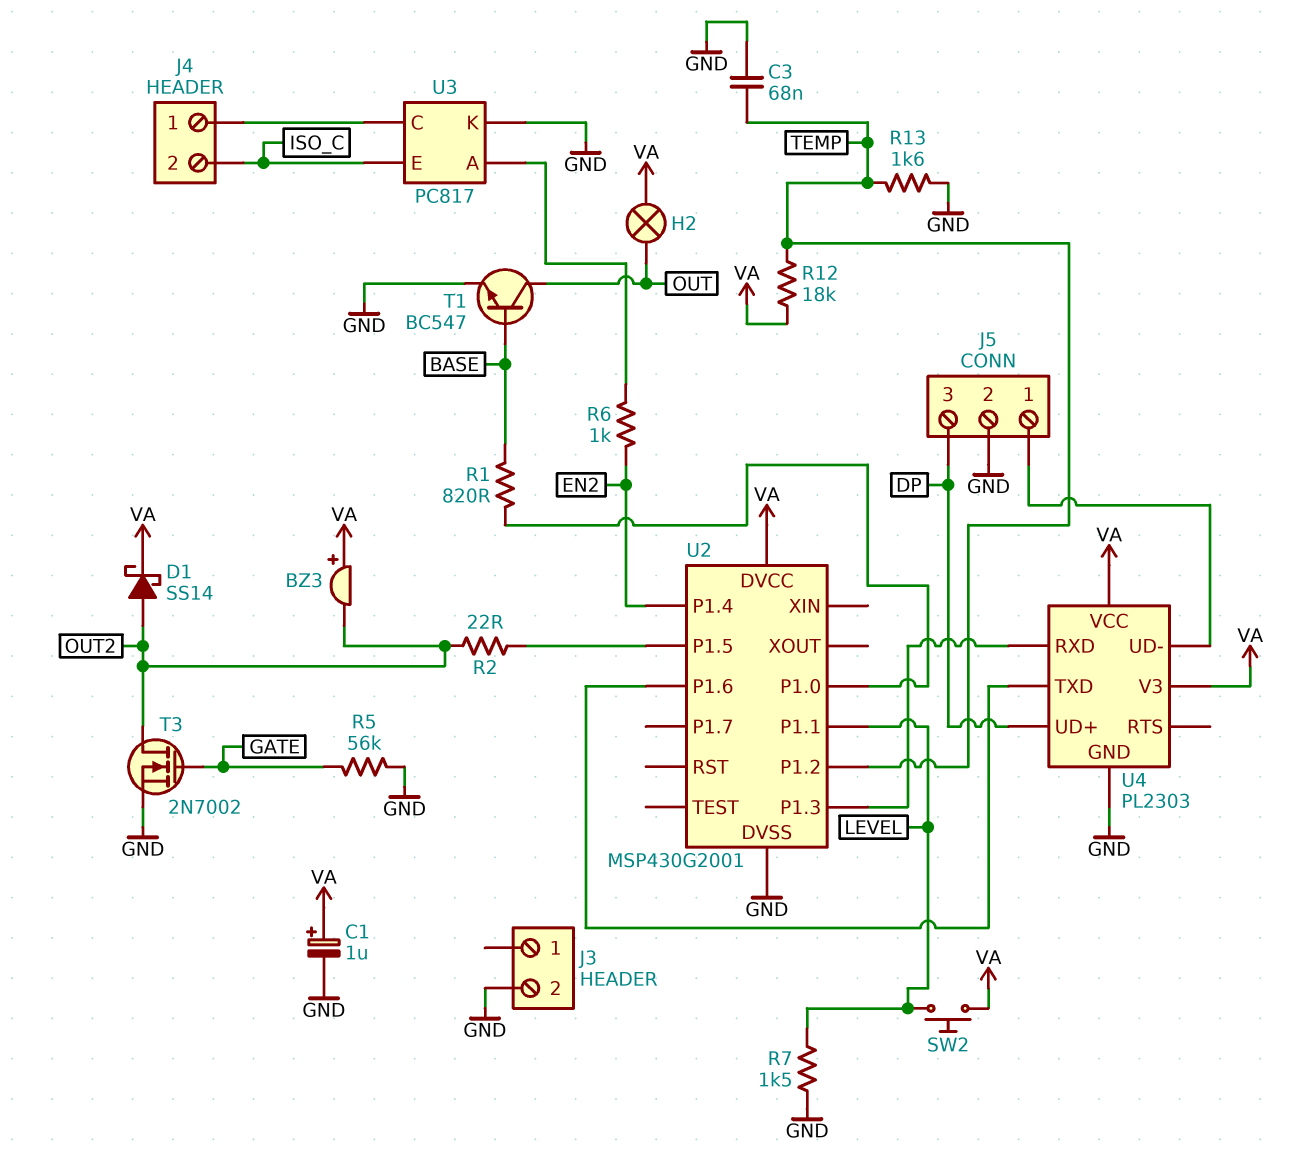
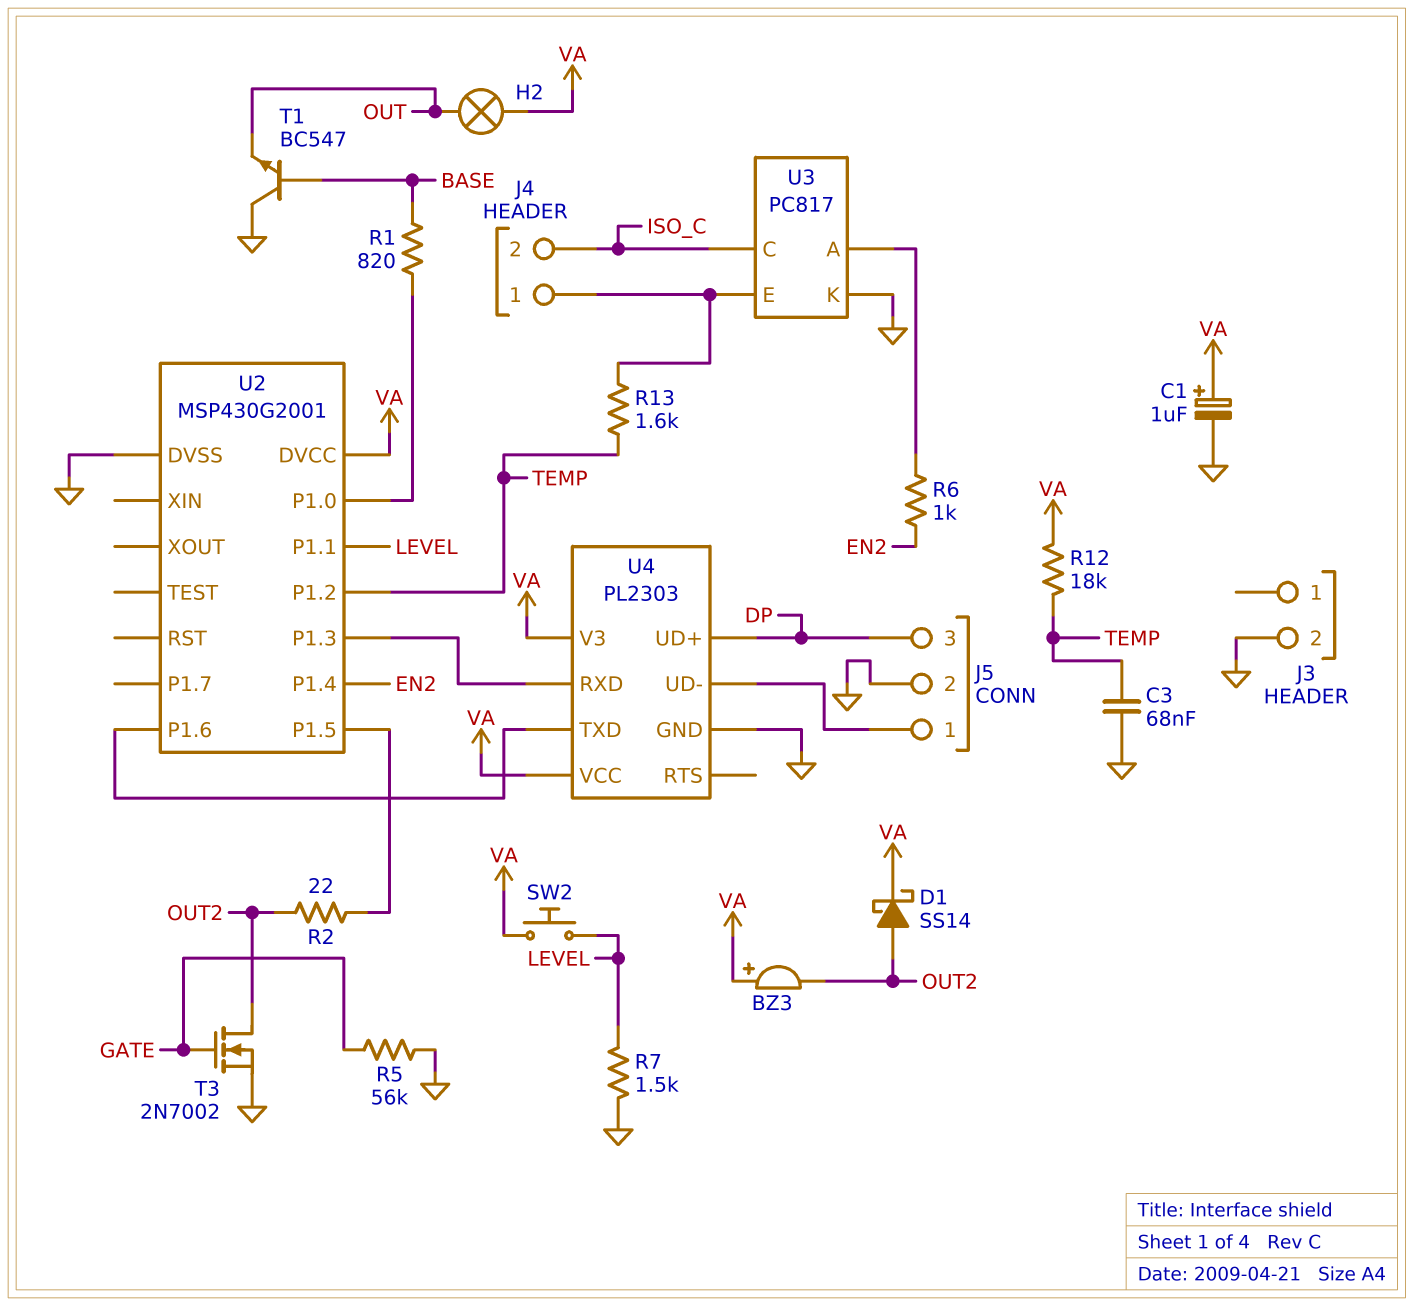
R13: 1.6k (GND, TEMP) -> 1.6k (J4/1, TEMP)
T1: NPN BC547 (B BASE, C OUT, E GND) -> NPN BC547 (B BASE, C GND, E OUT)
U3 pin C: J4/1 -> ISO_C
U3 pin E: ISO_C -> J4/1

